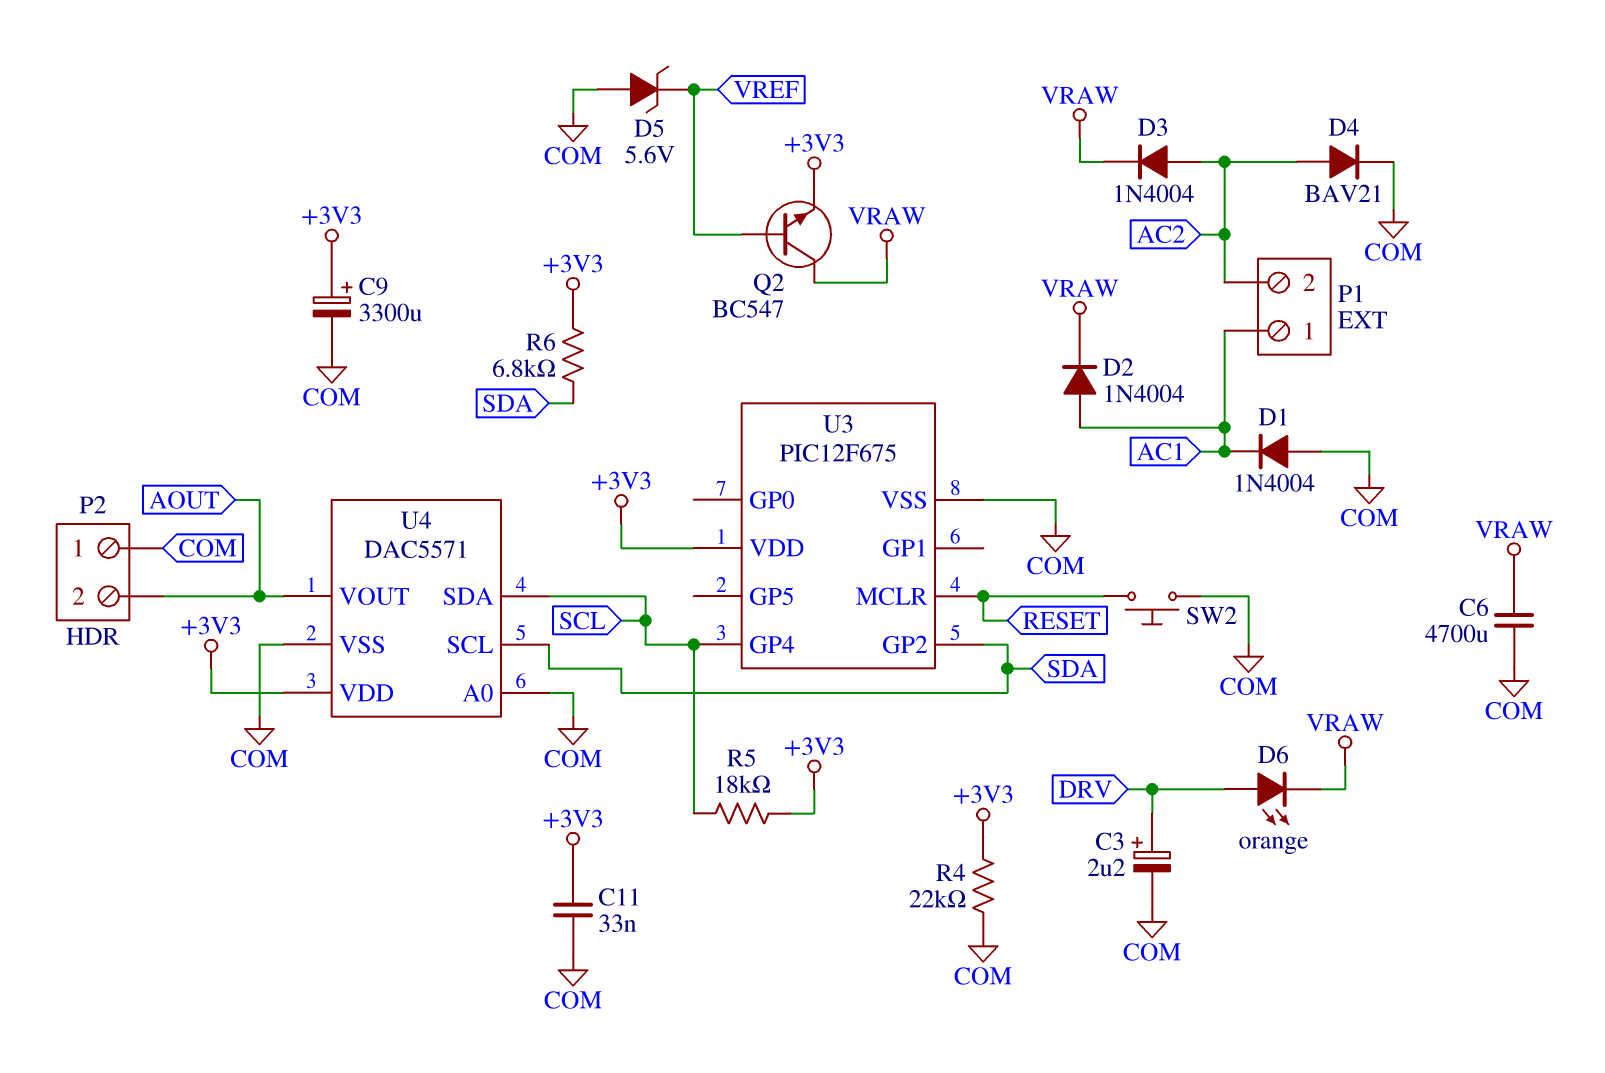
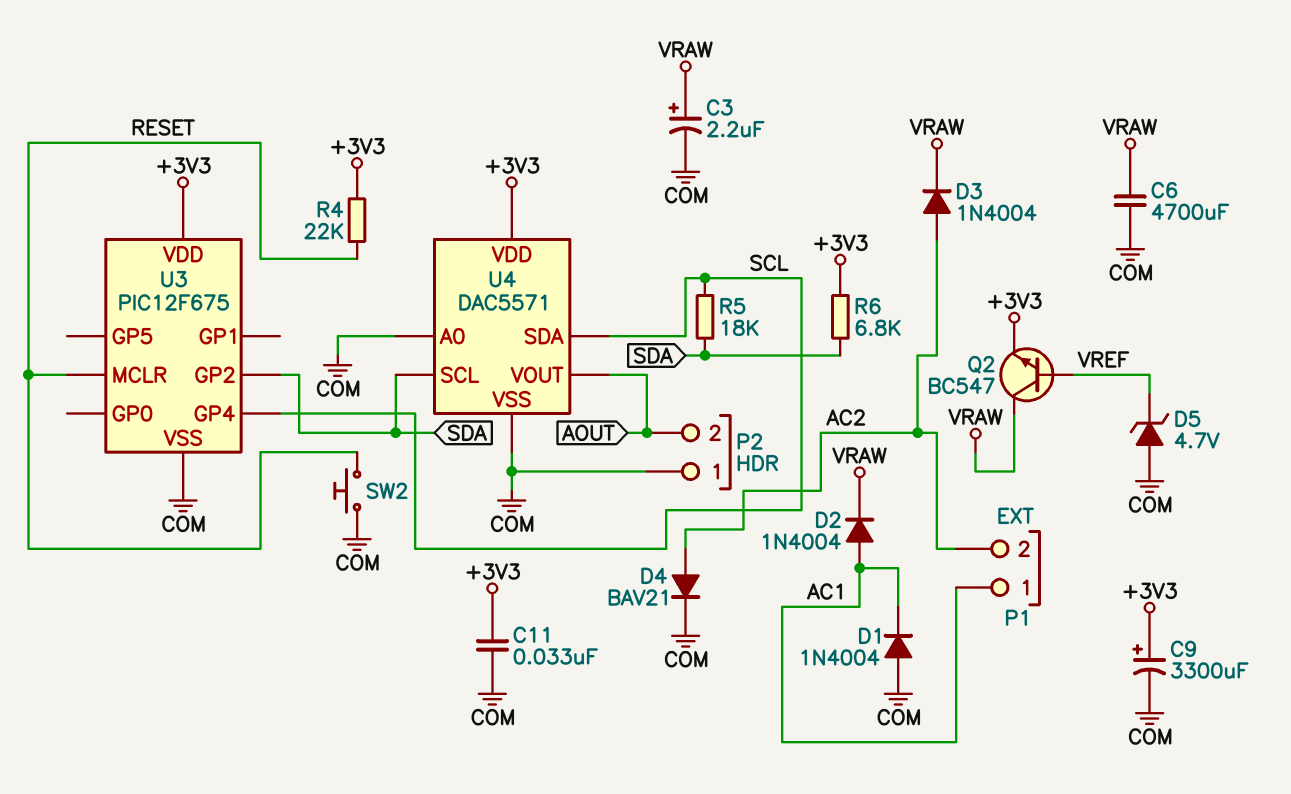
C3: 2.2uF (plus DRV, minus COM) -> 2.2uF (plus VRAW, minus COM)
D5: zener 5.6V (A COM, K VREF) -> zener 4.7V (A COM, K VREF)
D6: LED orange (A DRV, K VRAW) -> none
R4: 22k (+3V3, COM) -> 22k (+3V3, RESET)
R5: 18k (+3V3, SCL) -> 18k (SCL, SDA)

